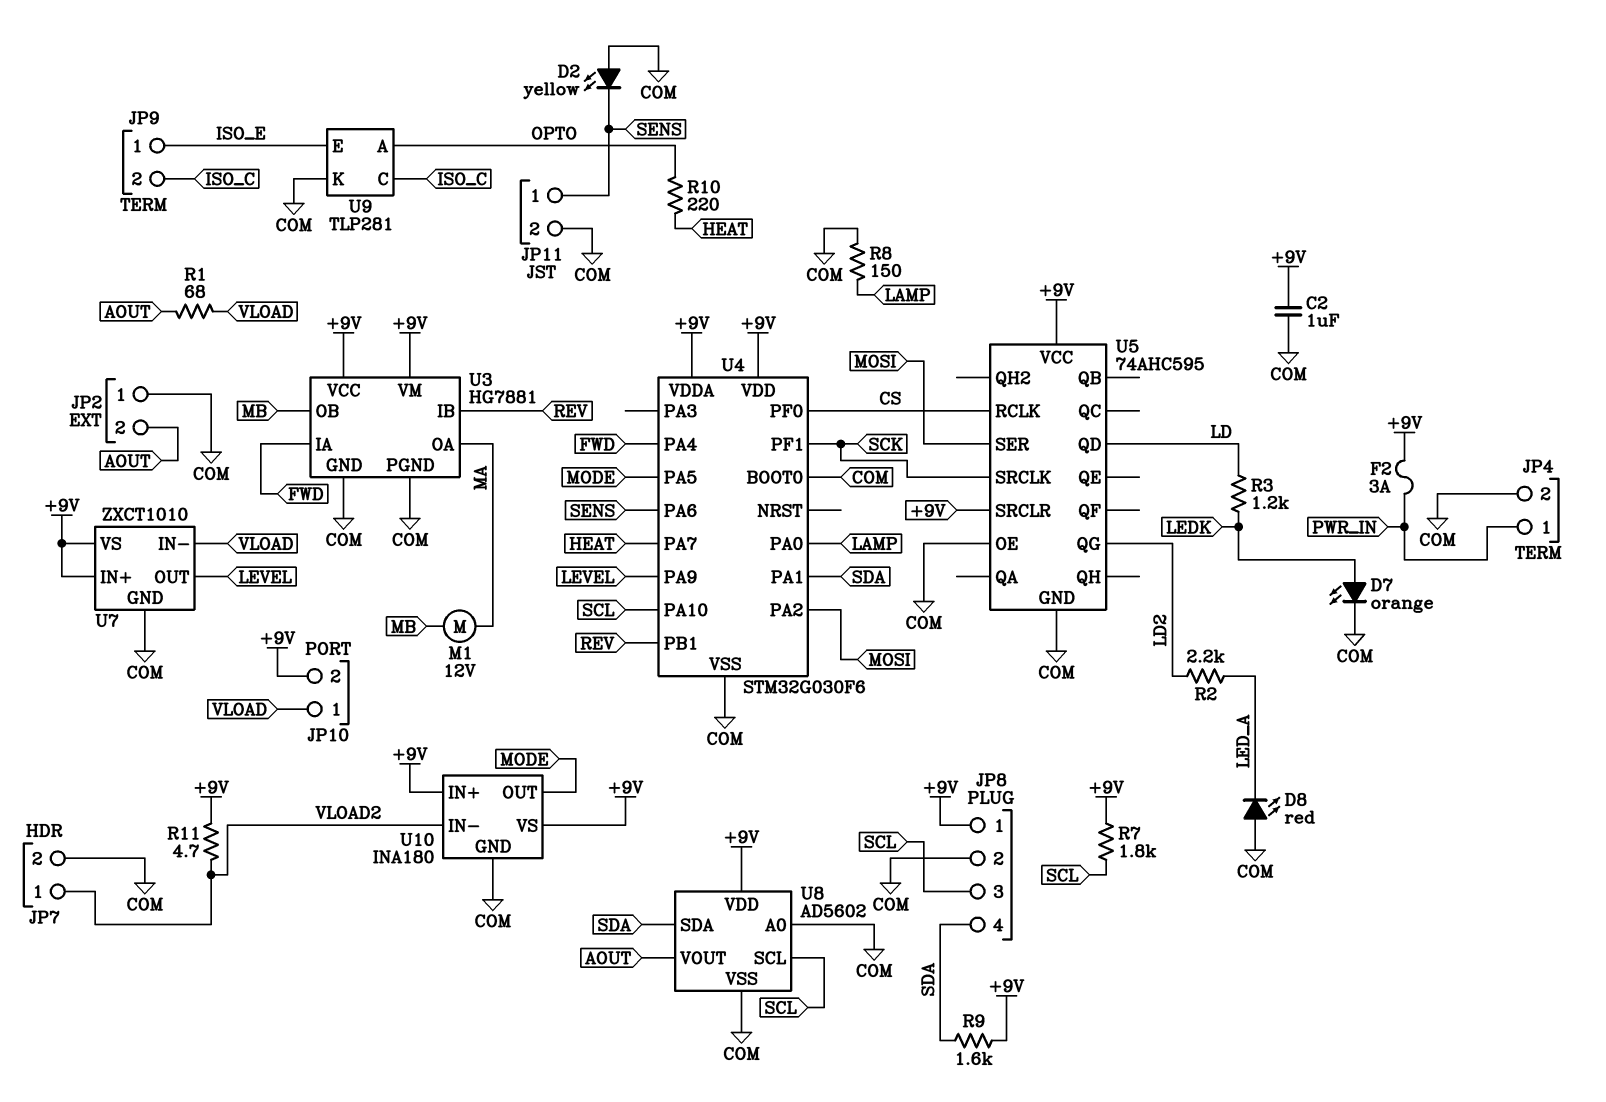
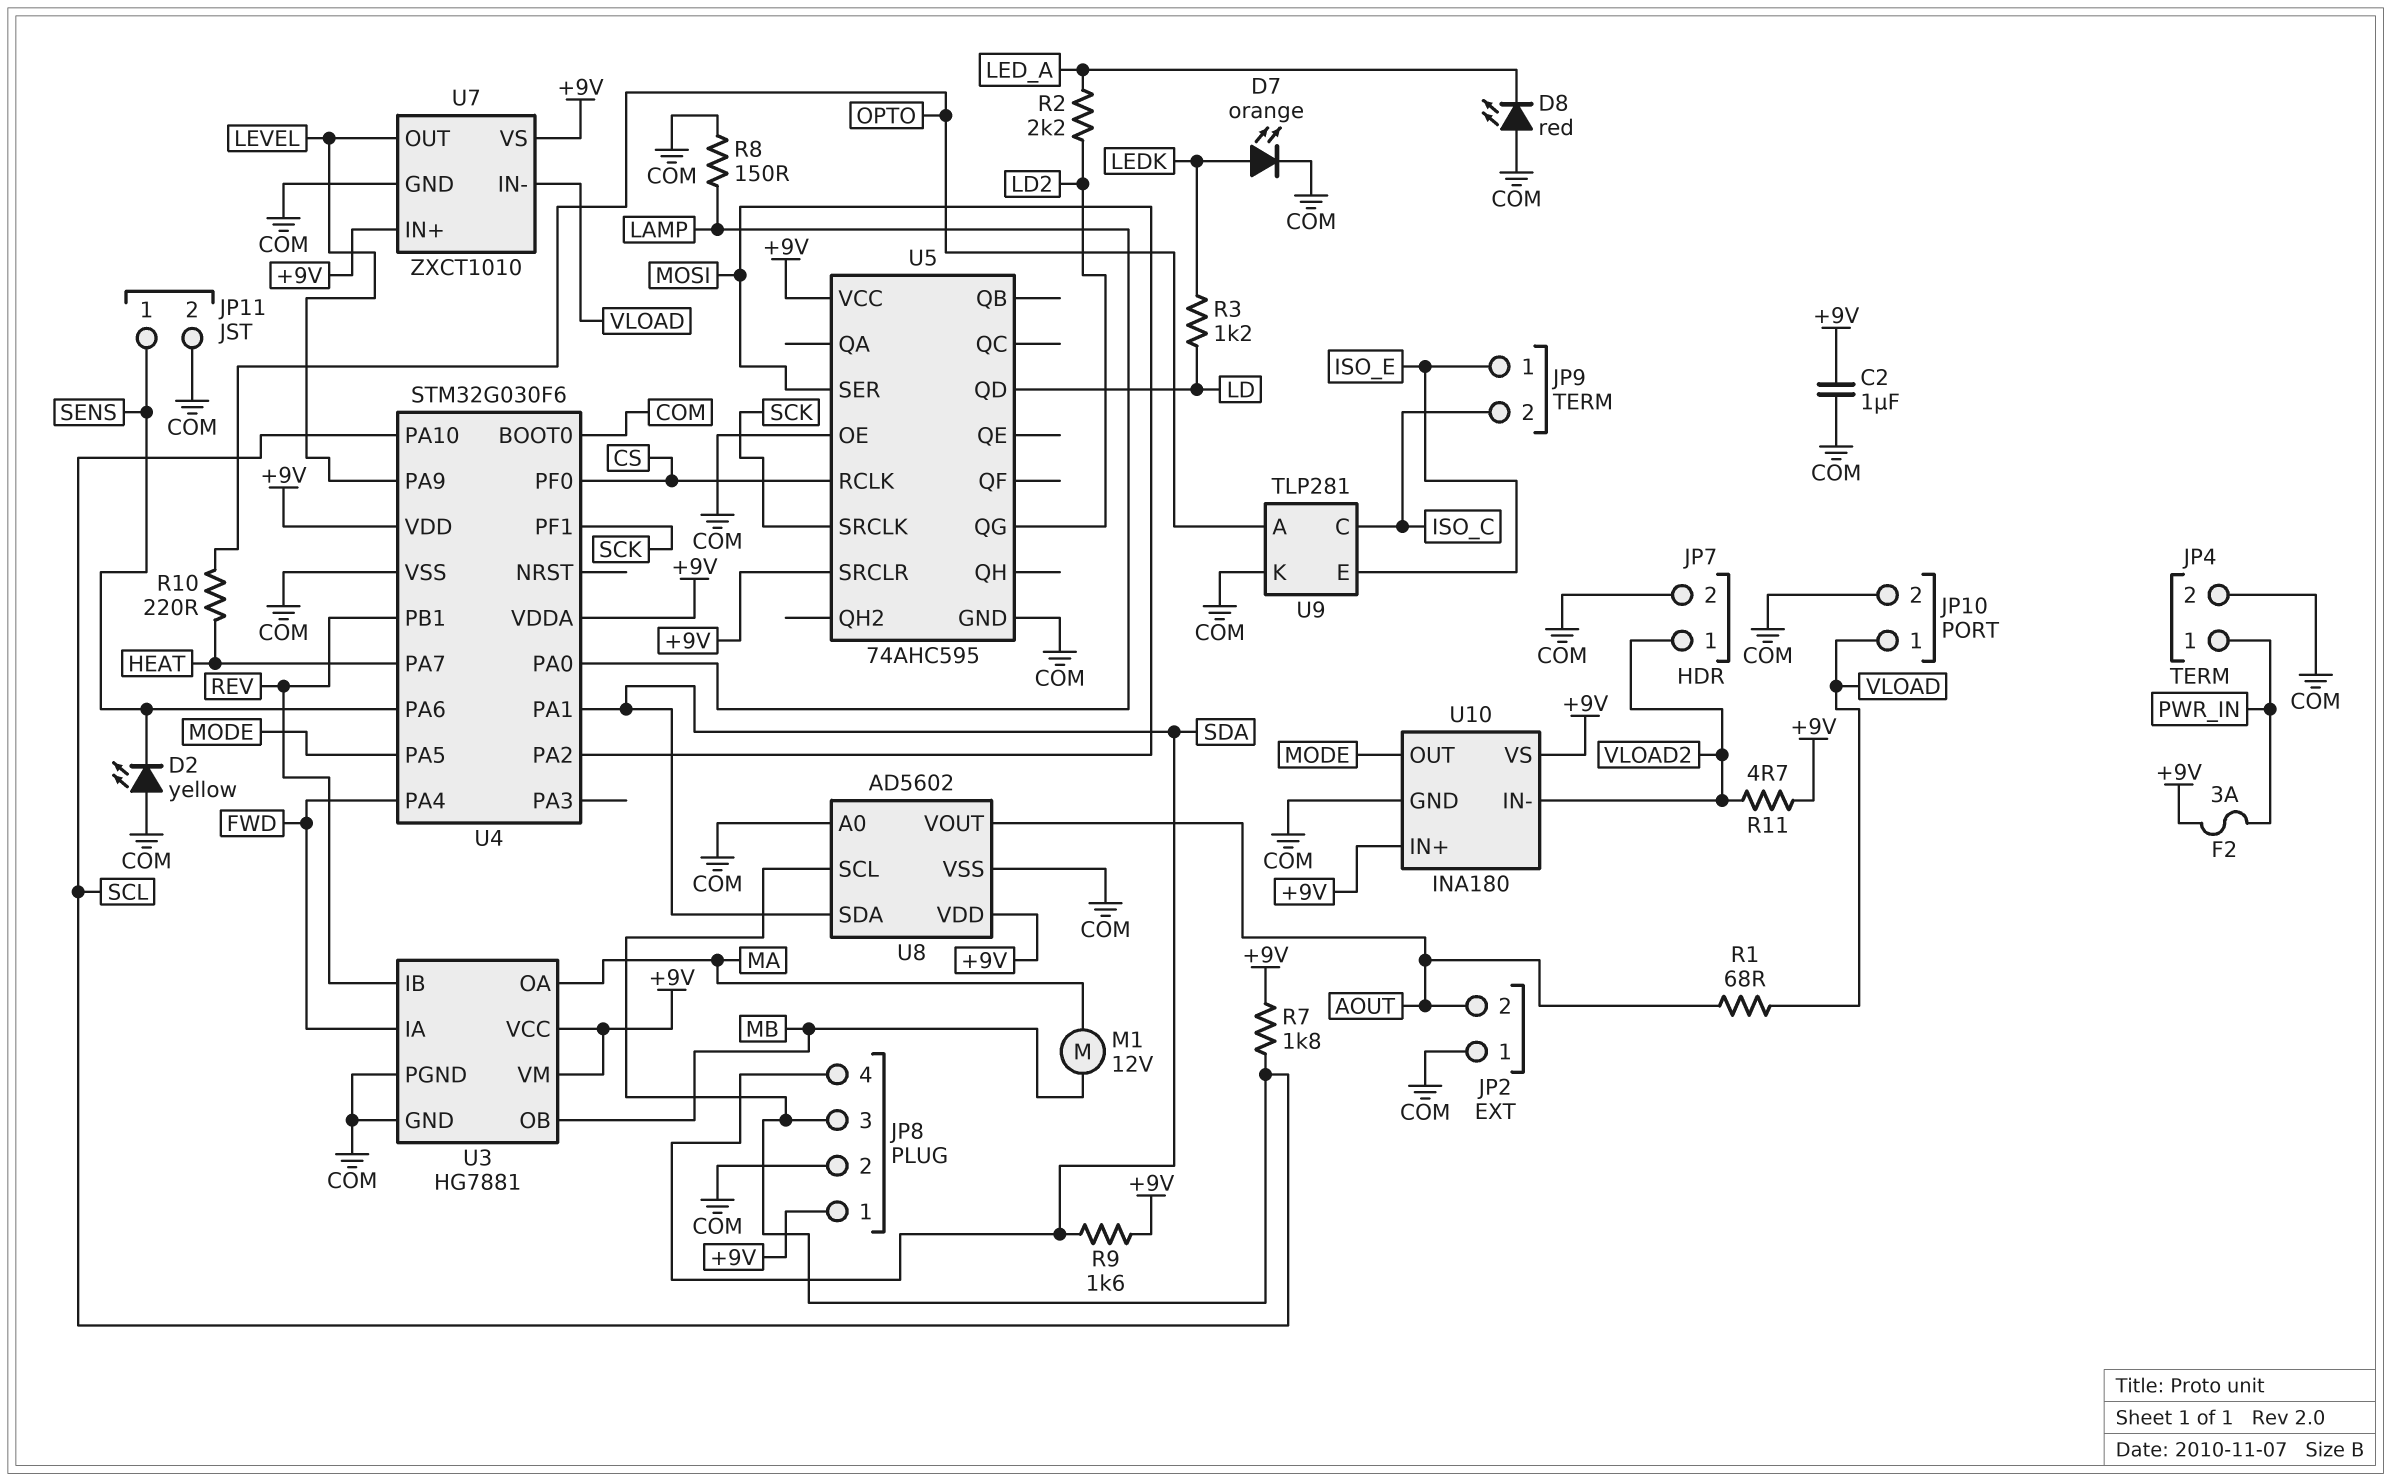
JP10 pin 2: +9V -> COM

